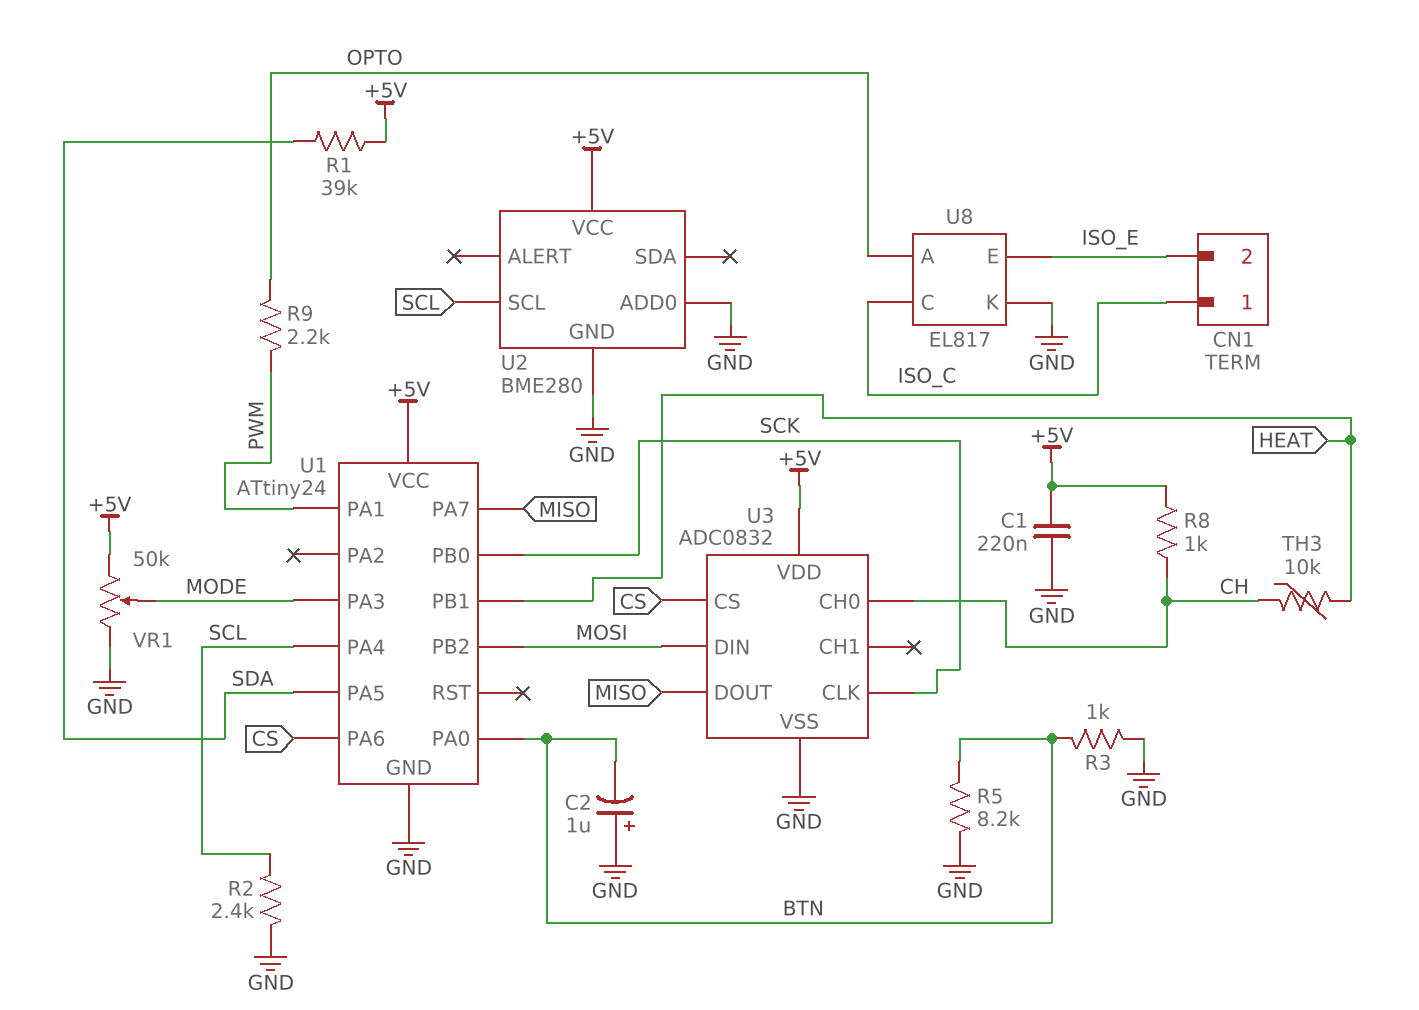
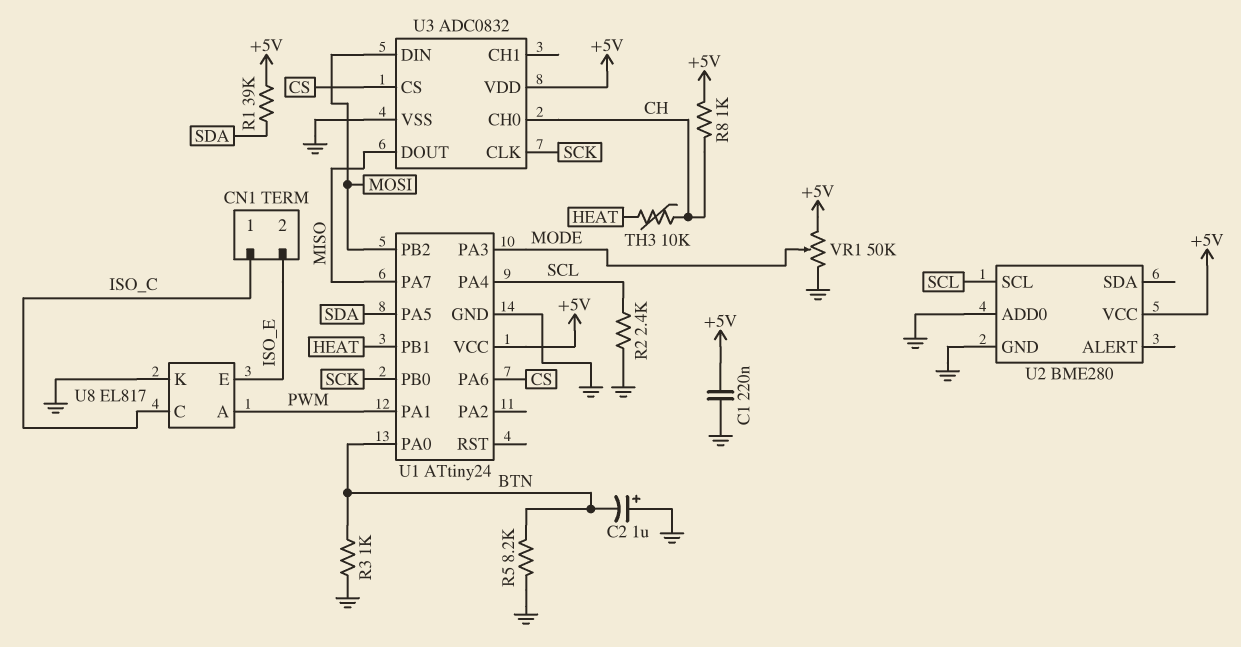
R9: 2.2k (OPTO, PWM) -> none
U8 pin A: OPTO -> PWM

